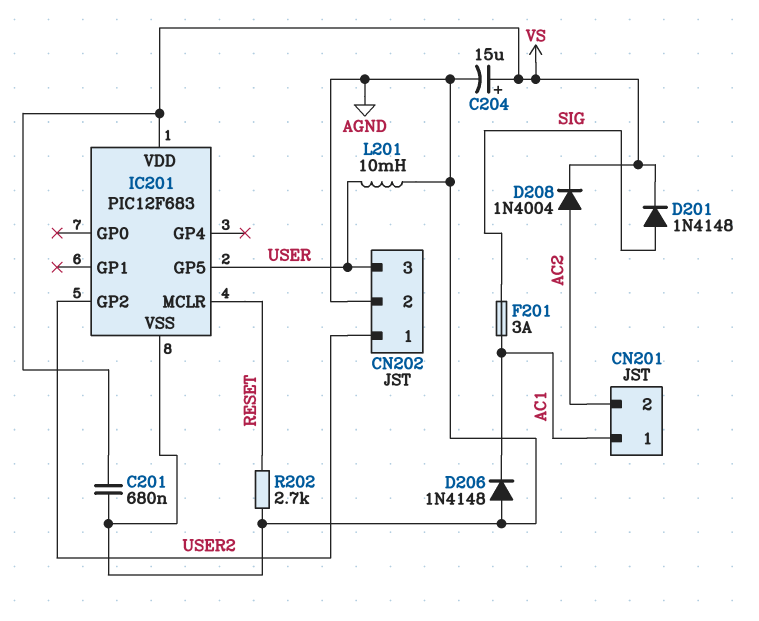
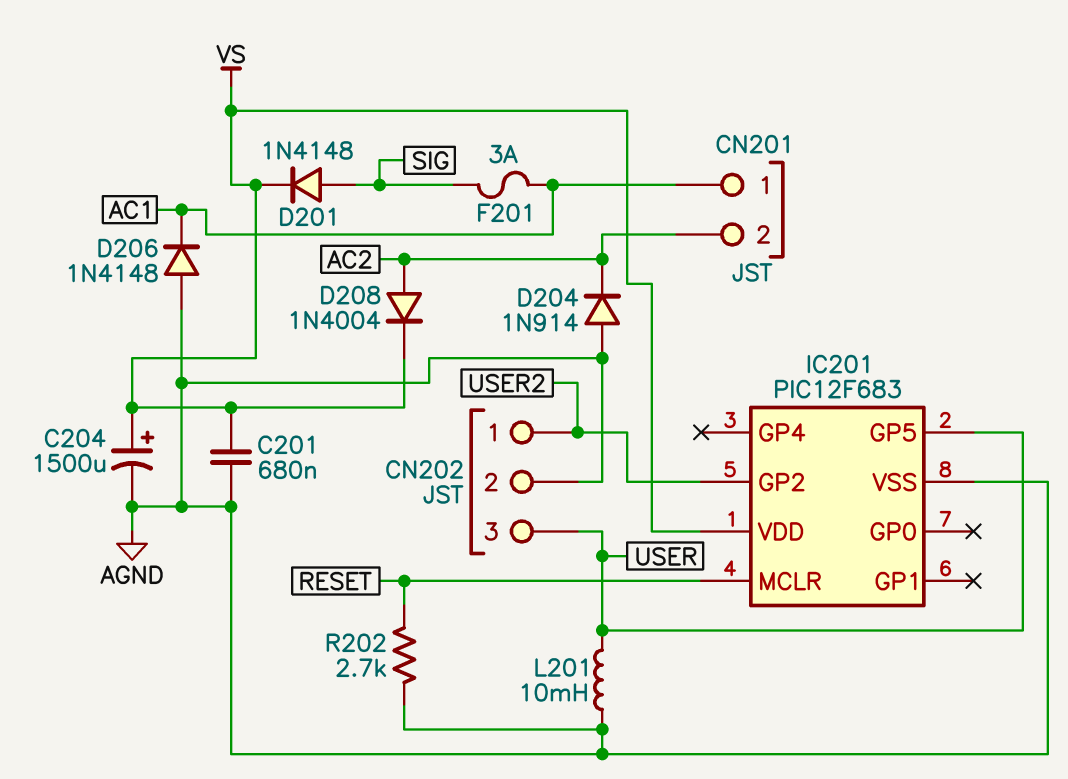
C204: 15uF (plus VS, minus AGND) -> 1500uF (plus VS, minus AGND)
D204: none -> diode 1N914 (A AGND, K AC2)

